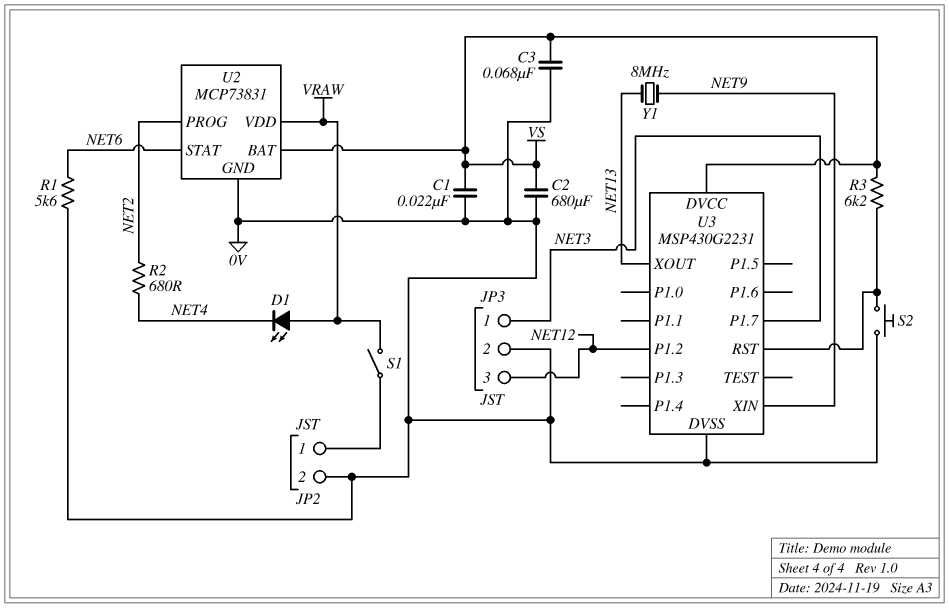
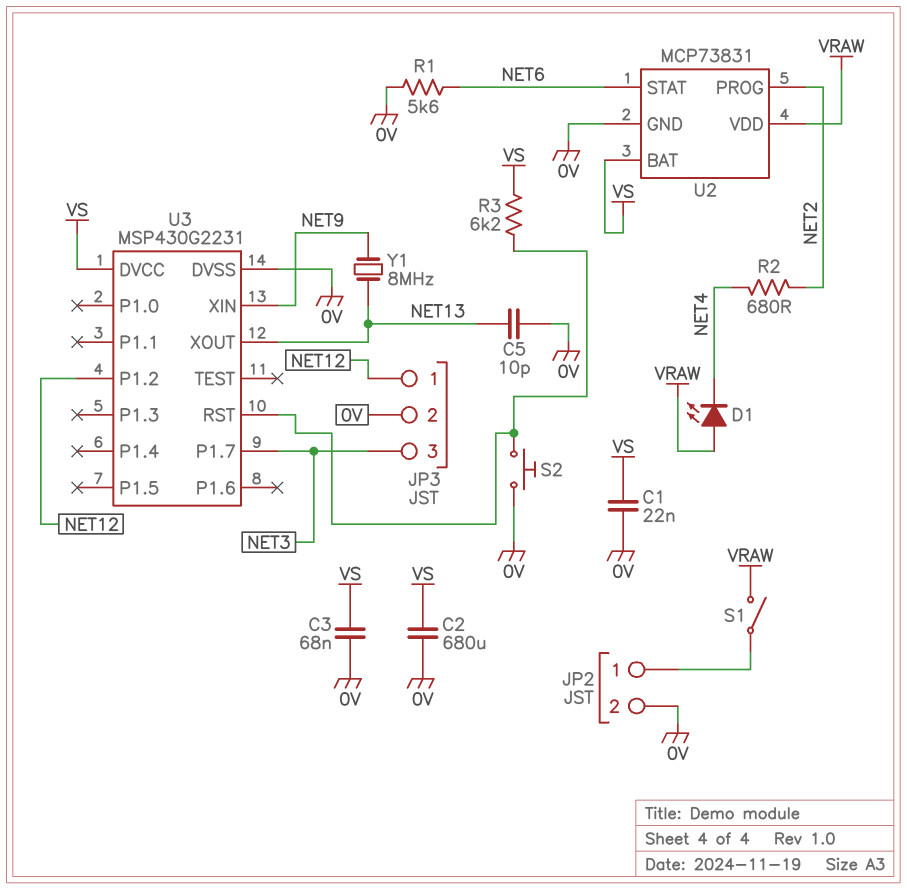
C5: none -> 10pF (0V, NET13)
JP3 pin 1: NET3 -> NET12
JP3 pin 3: NET12 -> NET3

